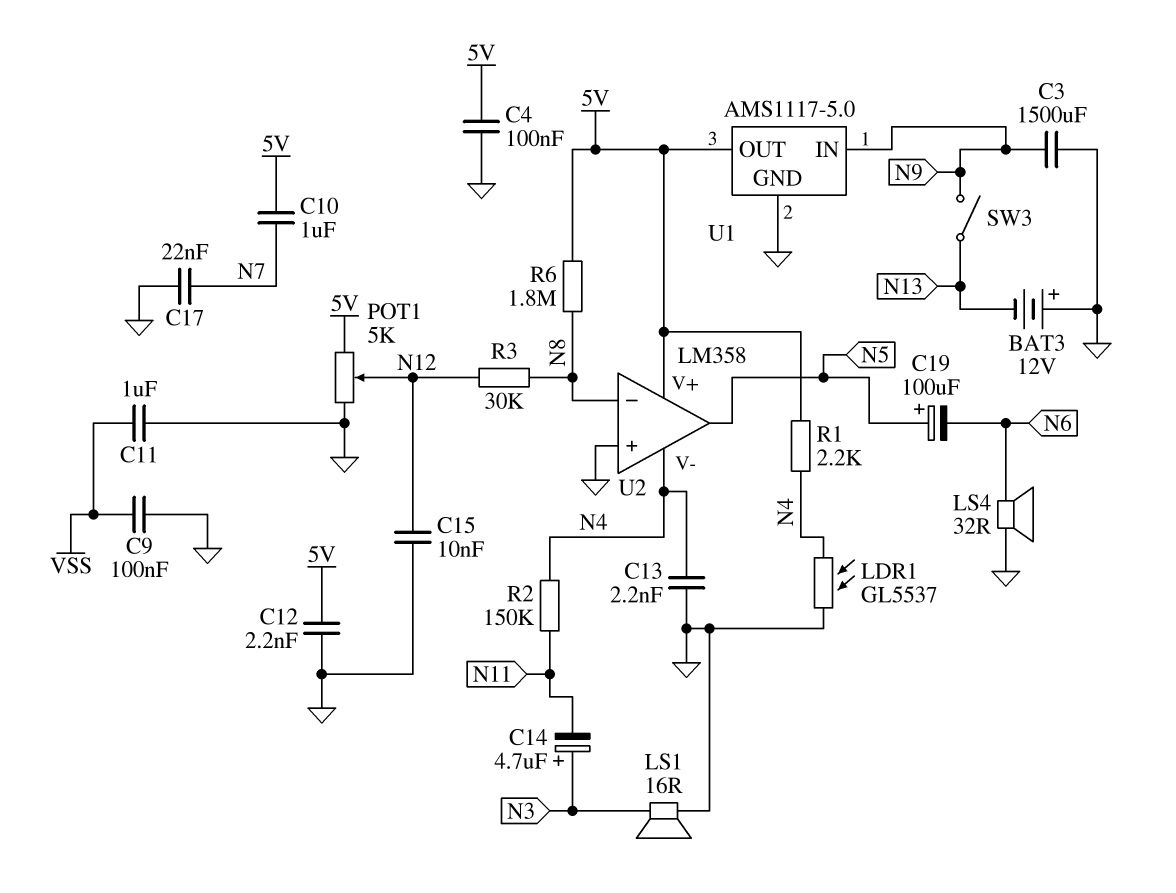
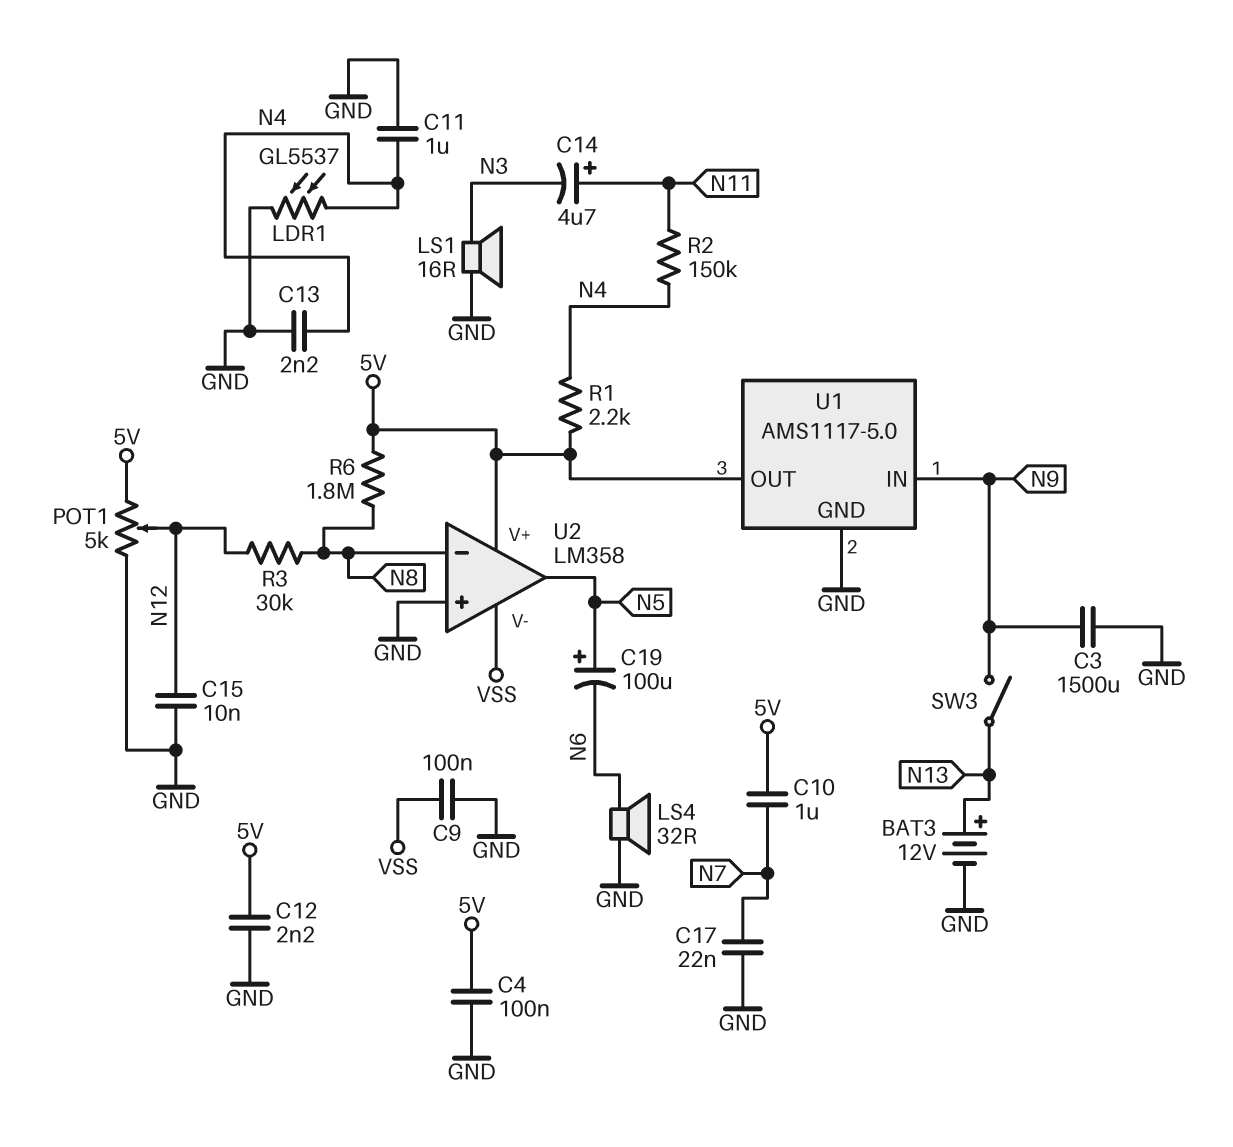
BAT3: 12V (plus GND, minus N13) -> 12V (plus N13, minus GND)
C11: 1uF (GND, VSS) -> 1uF (GND, N4)
C14: 4.7uF (plus N3, minus N11) -> 4.7uF (plus N11, minus N3)
U2 pin V-: N4 -> VSS

